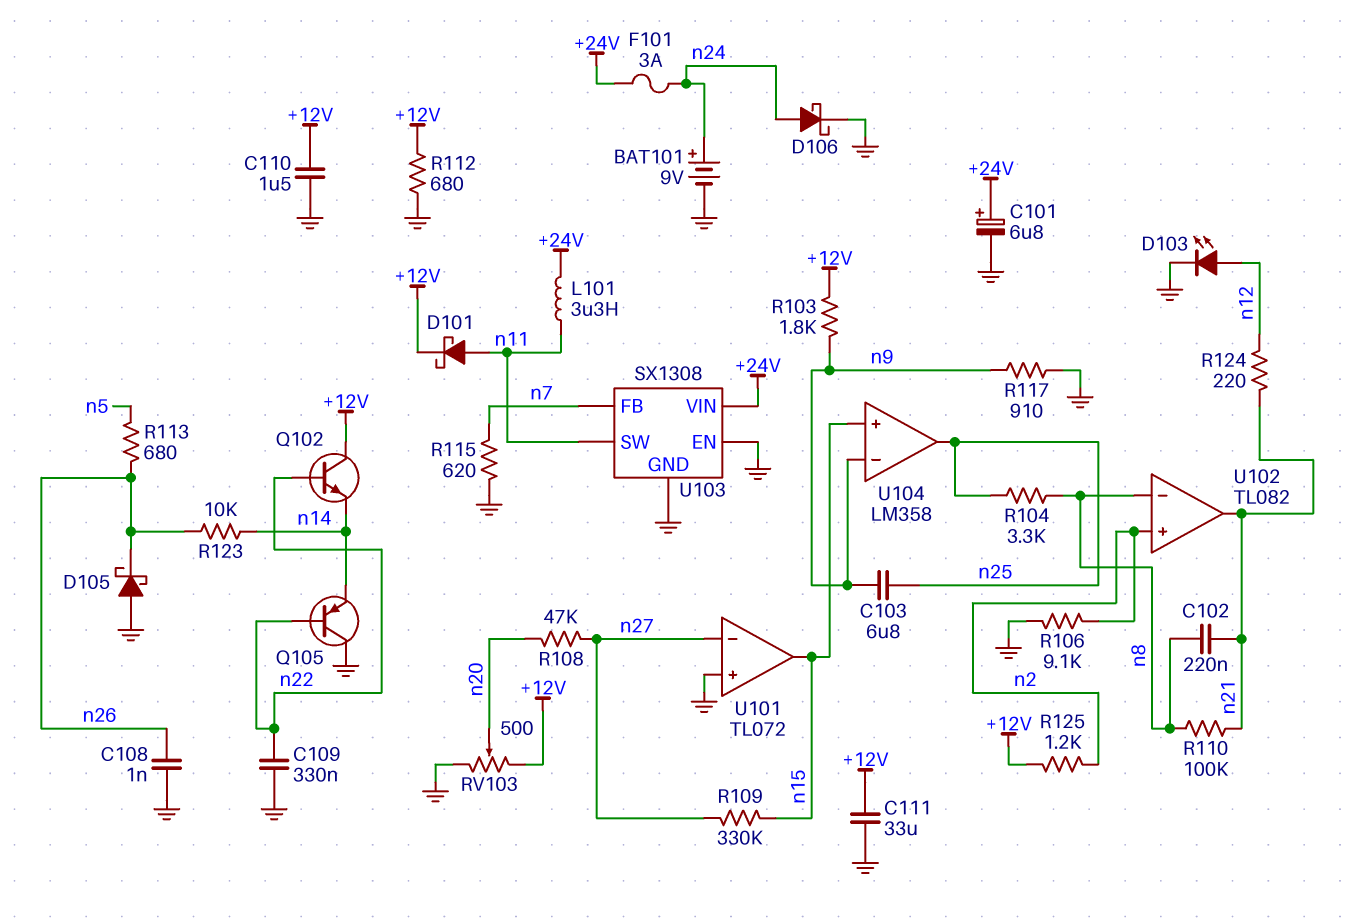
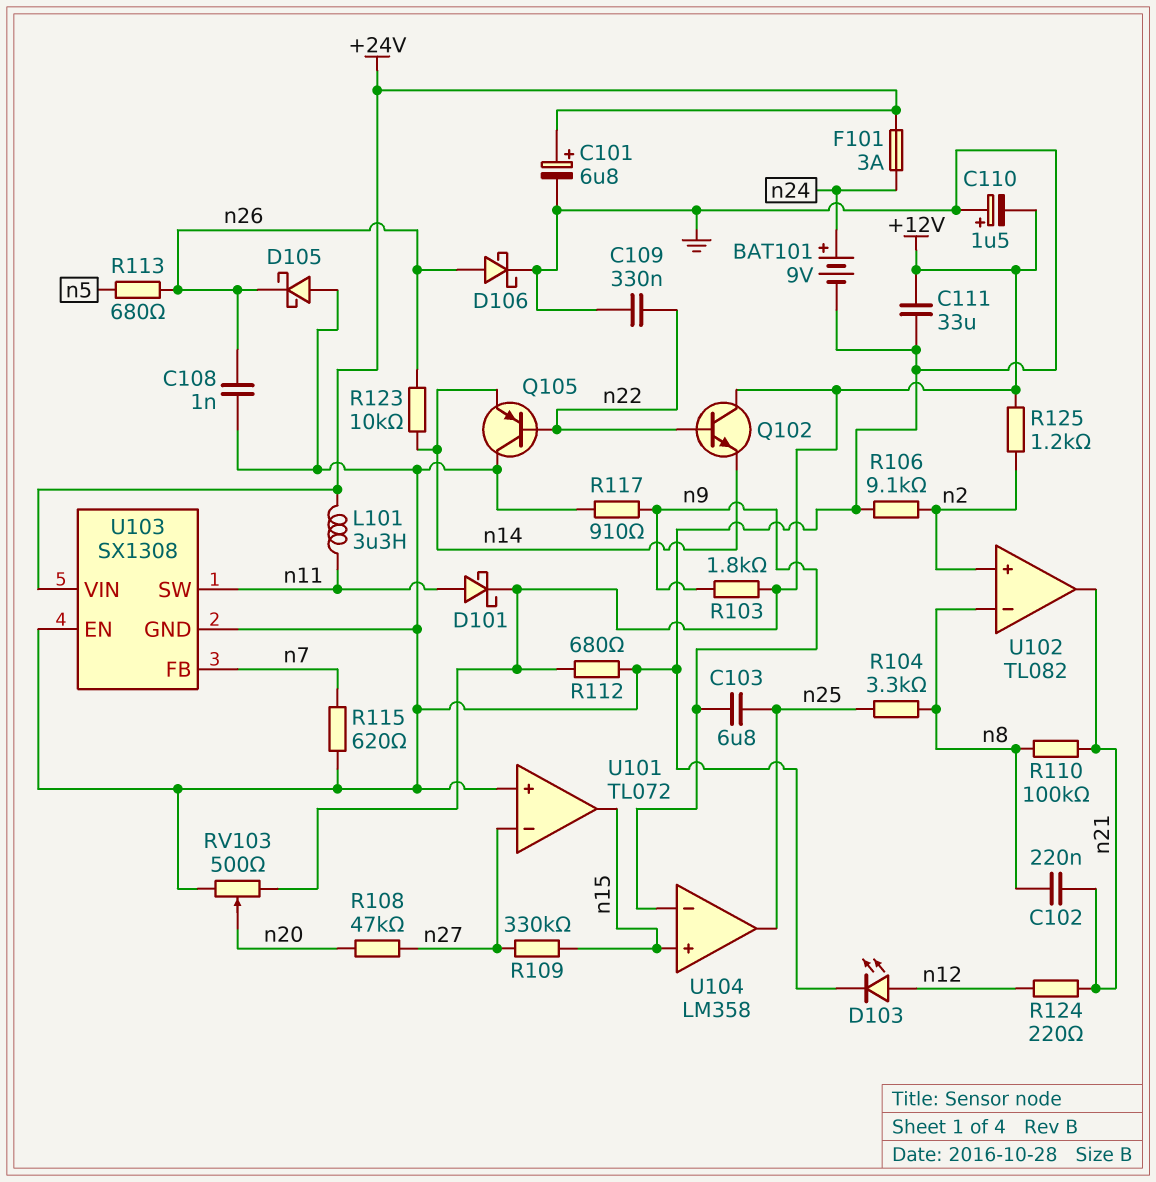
C110: 1.5uF (+12V, GND) -> 1.5uF (plus GND, minus +12V)
D106: schottky (A n24, K GND) -> schottky (A n26, K GND)

